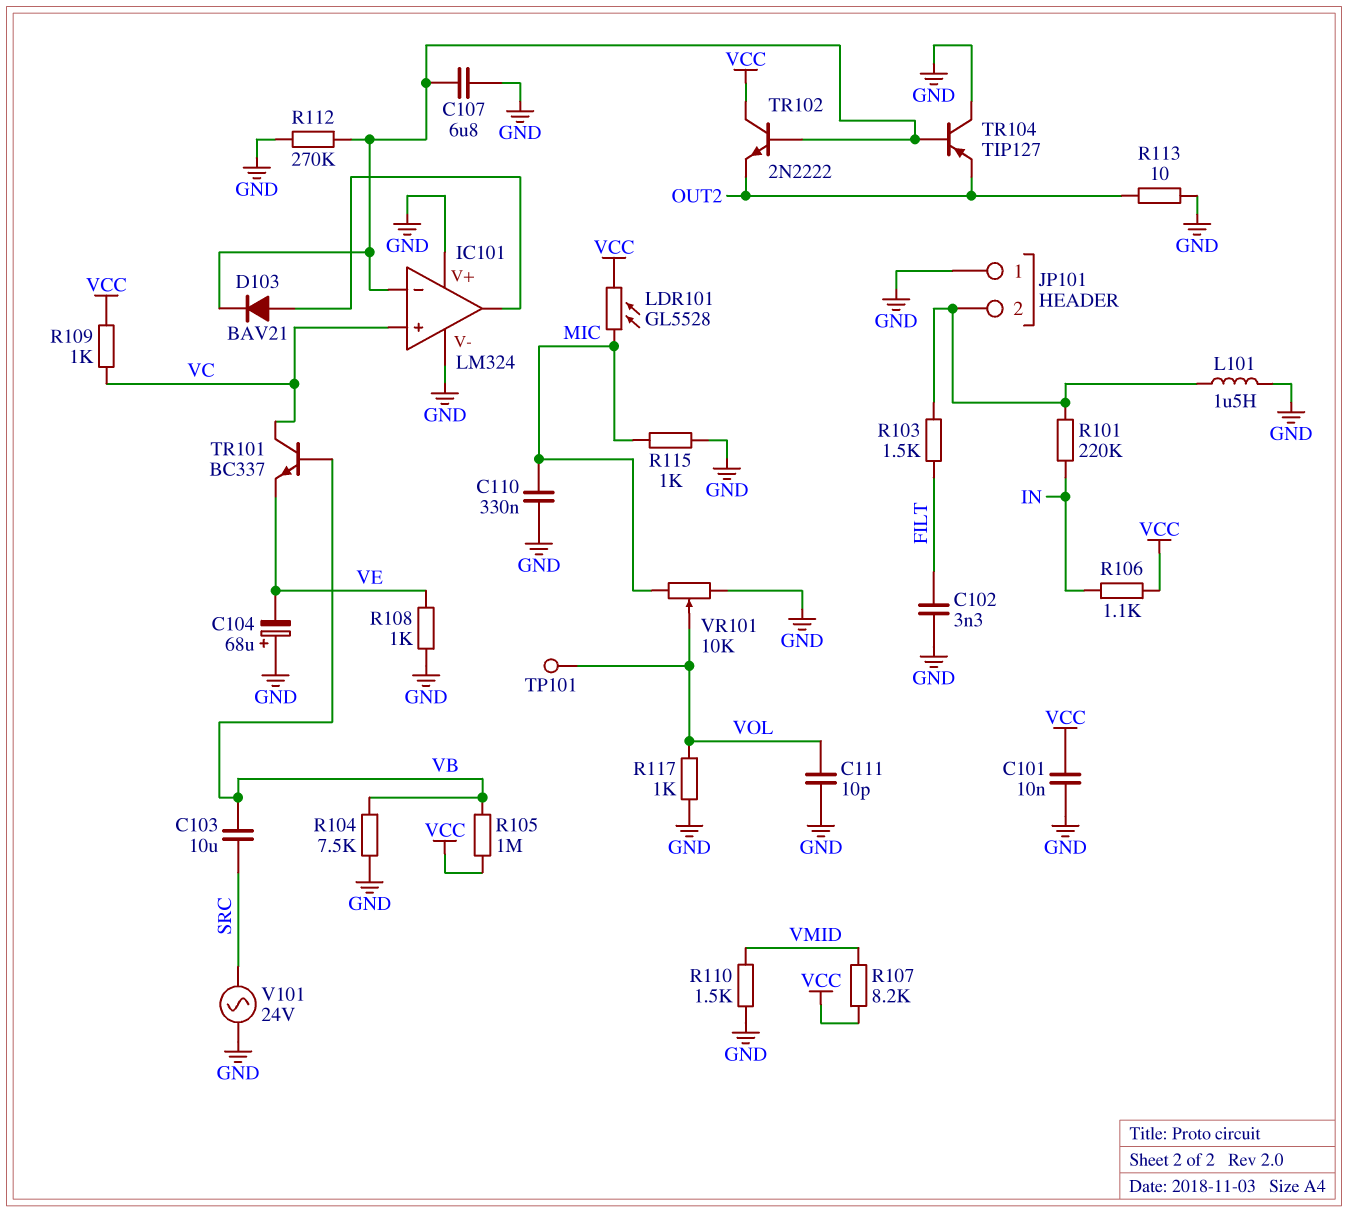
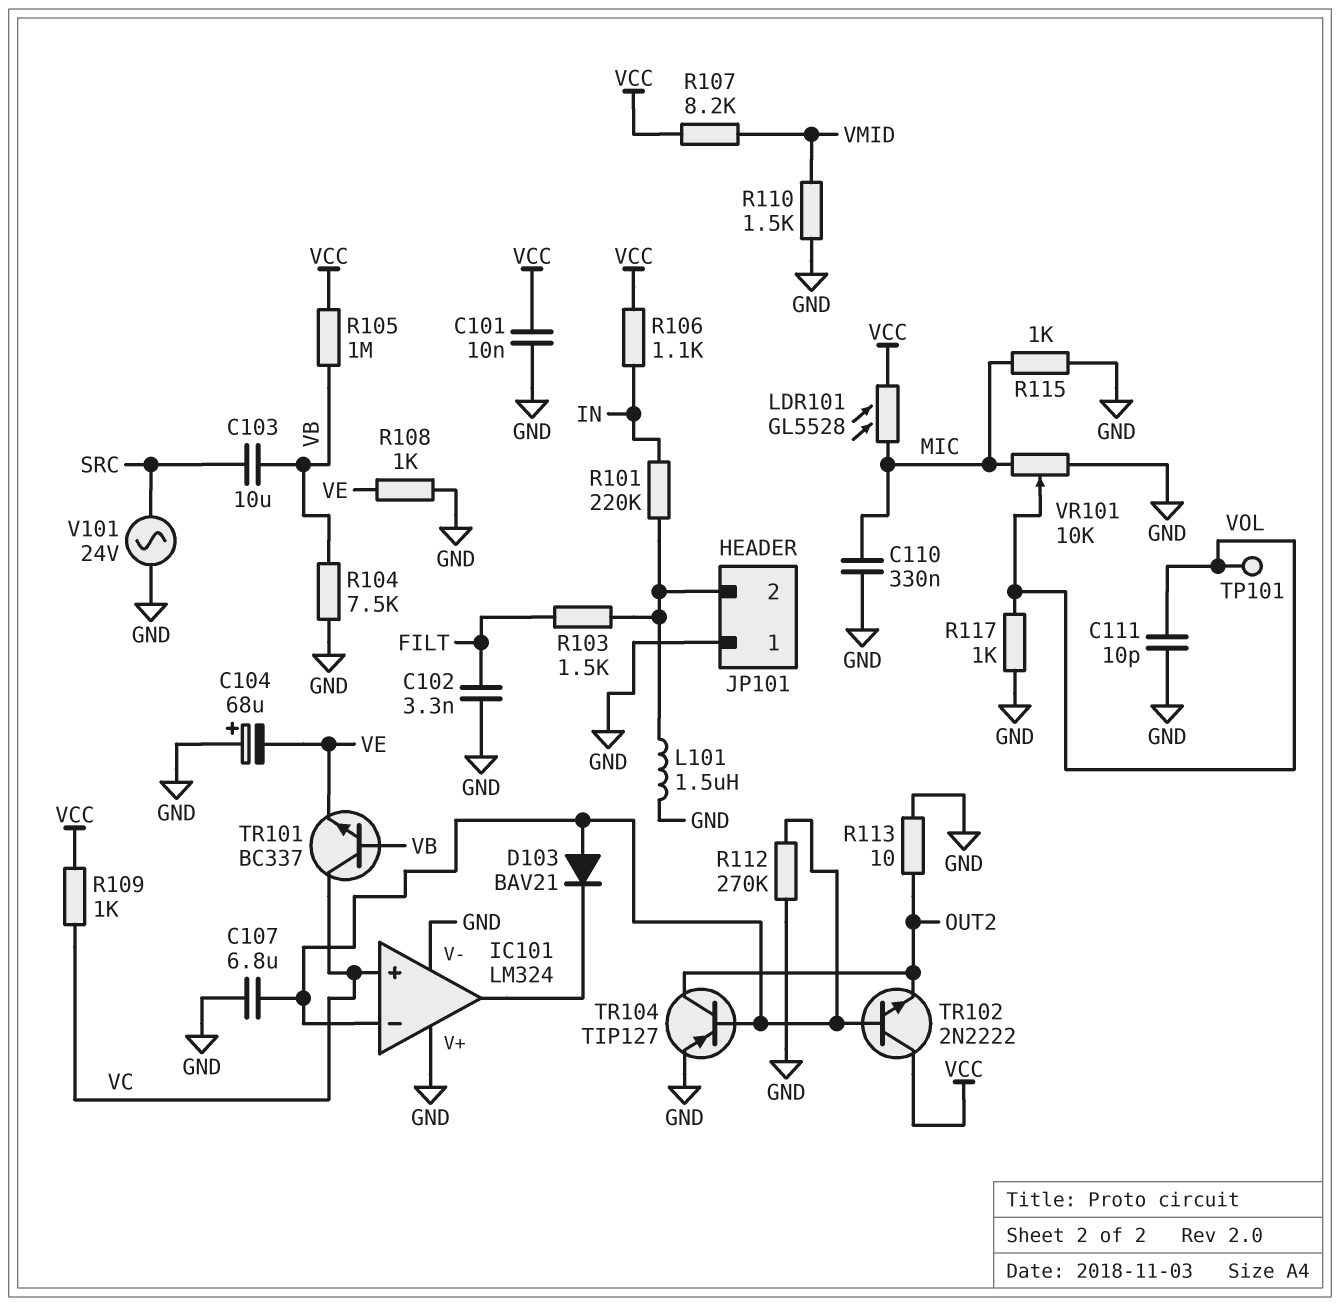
D103: diode BAV21 (A IC101/out, K IC101/in-) -> diode BAV21 (A IC101/in-, K IC101/out)
TR104: PNP TIP127 (B IC101/in-, C GND, E OUT2) -> PNP TIP127 (B IC101/in-, C OUT2, E GND)

